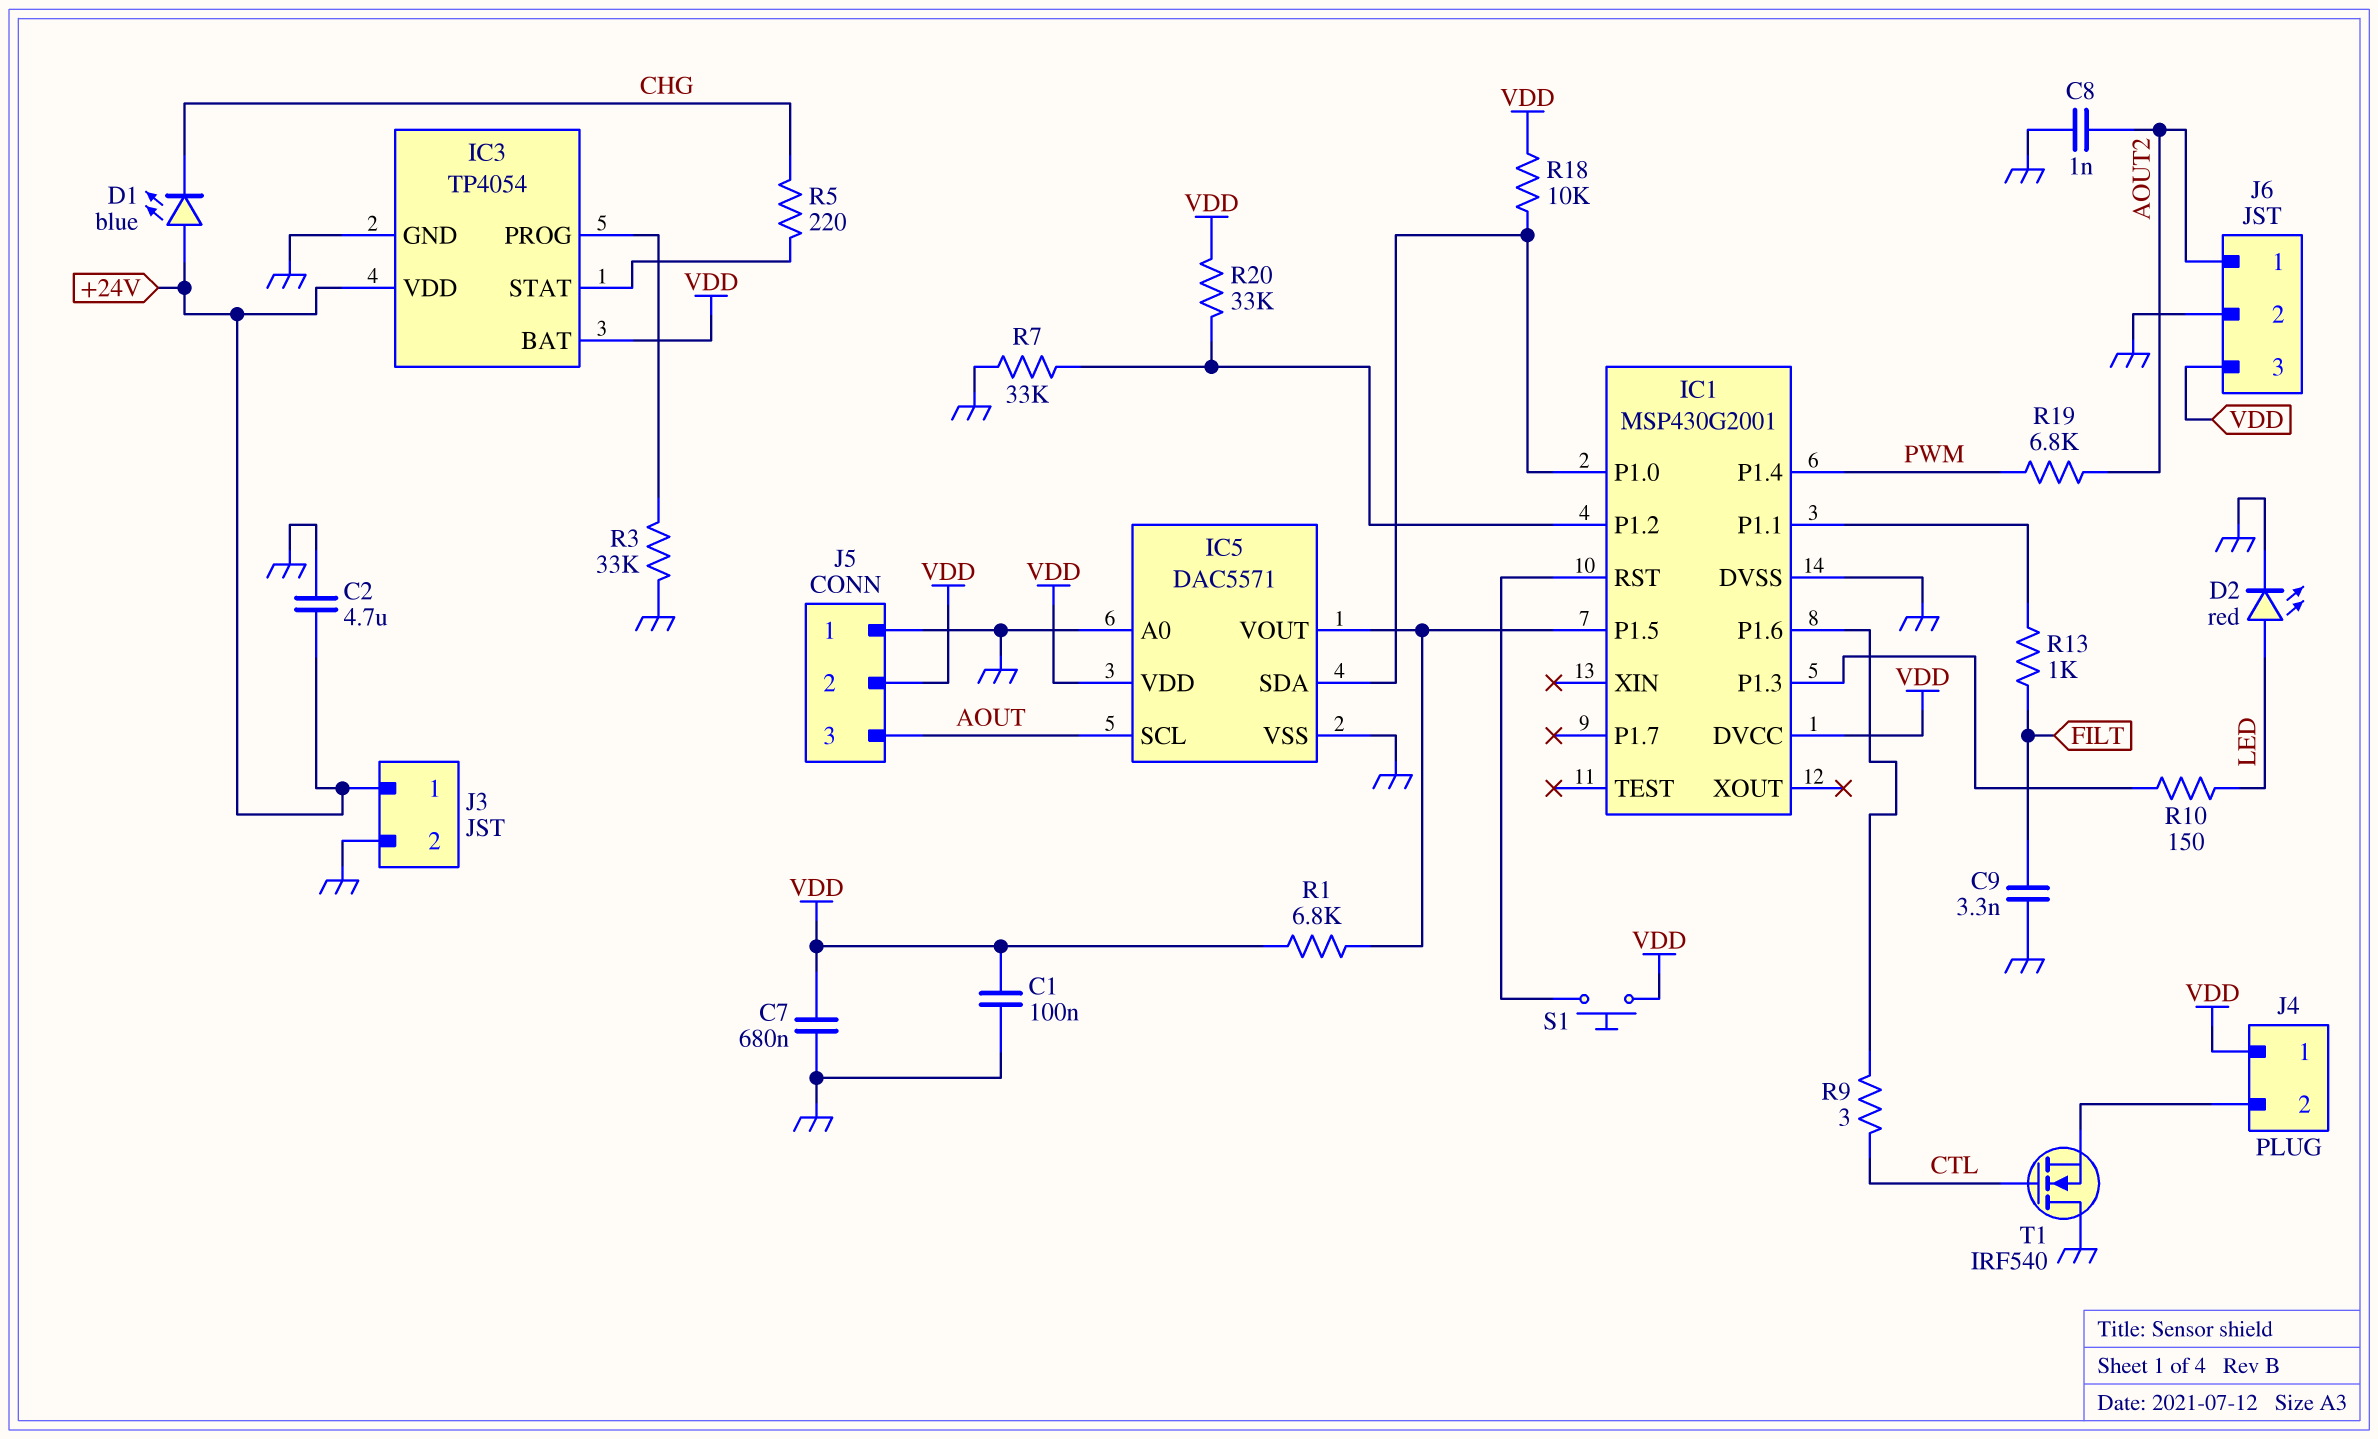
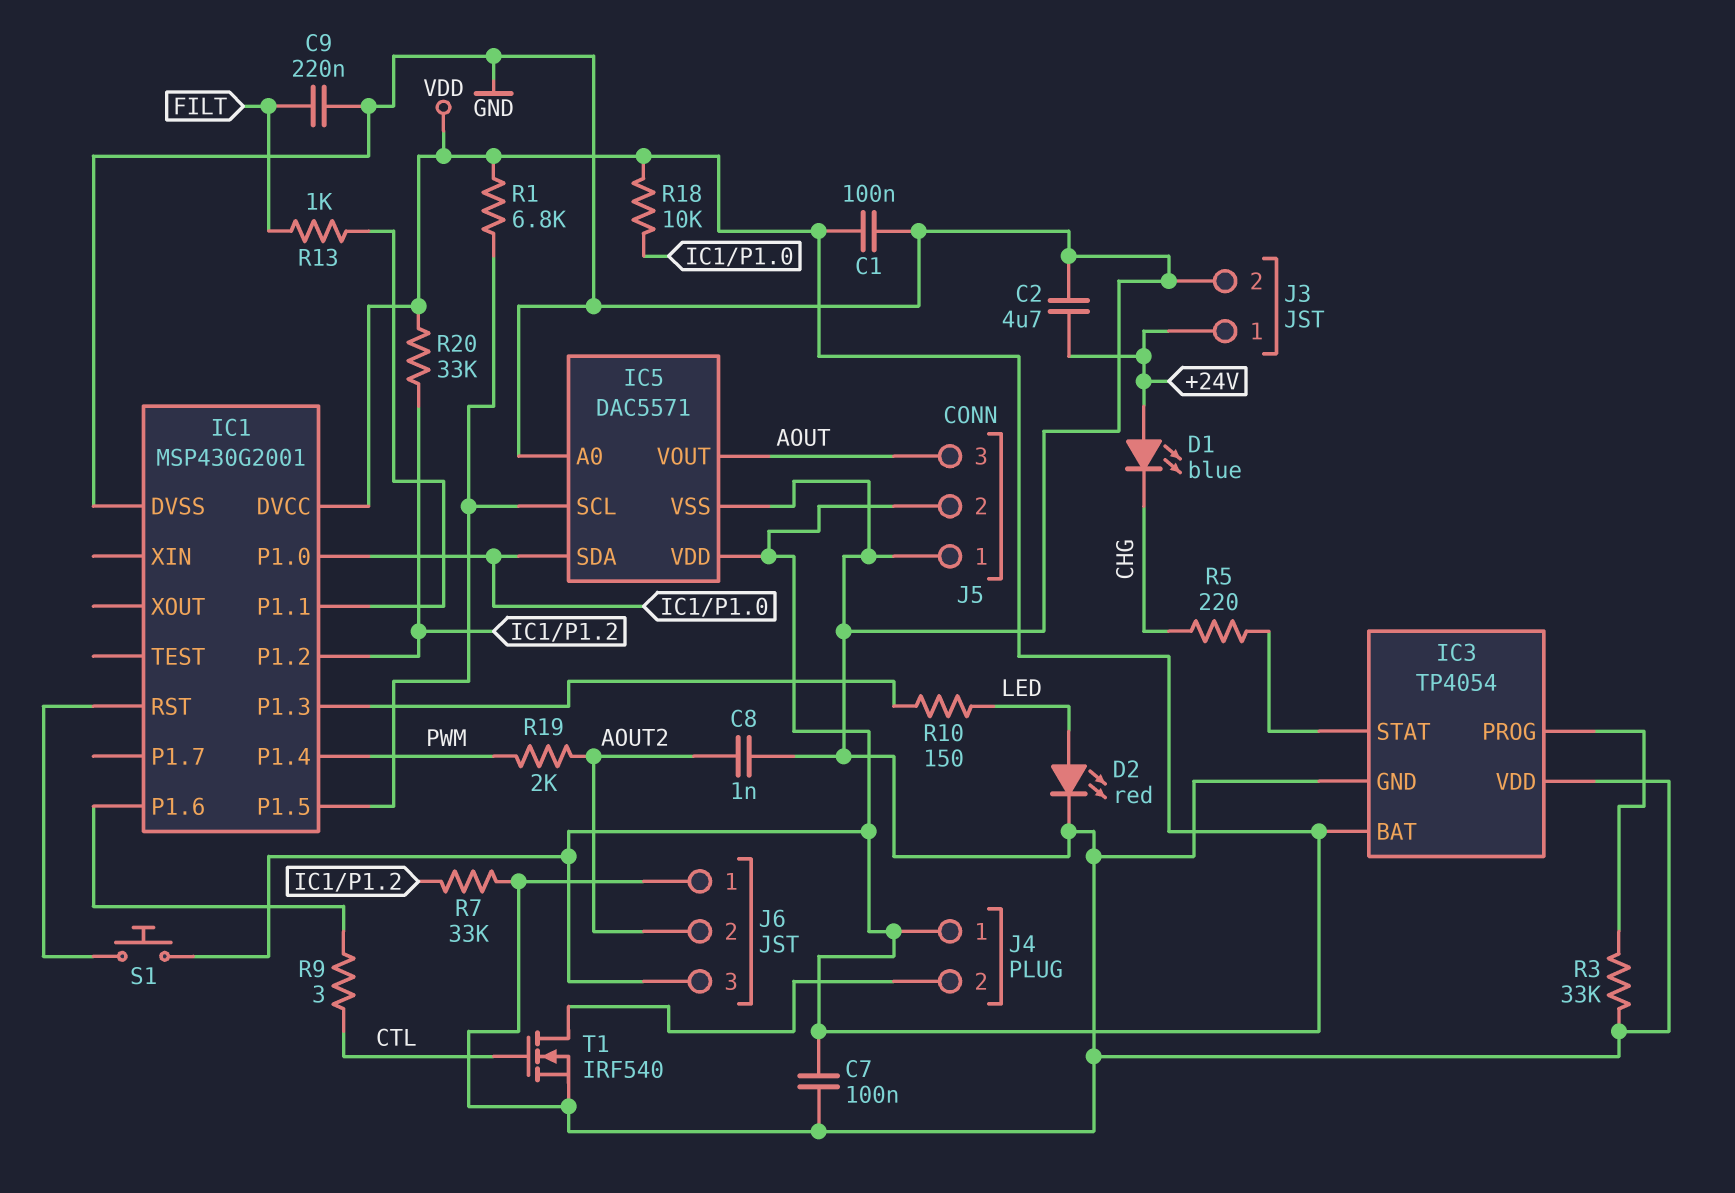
C7: 680nF (GND, VDD) -> 100nF (GND, VDD)
C9: 3.3nF (FILT, GND) -> 220nF (FILT, GND)
IC3 pin VDD: +24V -> GND
IC5 pin SCL: AOUT -> IC1/P1.5
IC5 pin VOUT: IC1/P1.5 -> AOUT
J6 pin 1: AOUT2 -> GND
J6 pin 2: GND -> AOUT2
R19: 6.8k (AOUT2, PWM) -> 2k (AOUT2, PWM)
T1: NMOS IRF540 (G CTL, D GND, S J4/2) -> NMOS IRF540 (G CTL, D J4/2, S GND)

